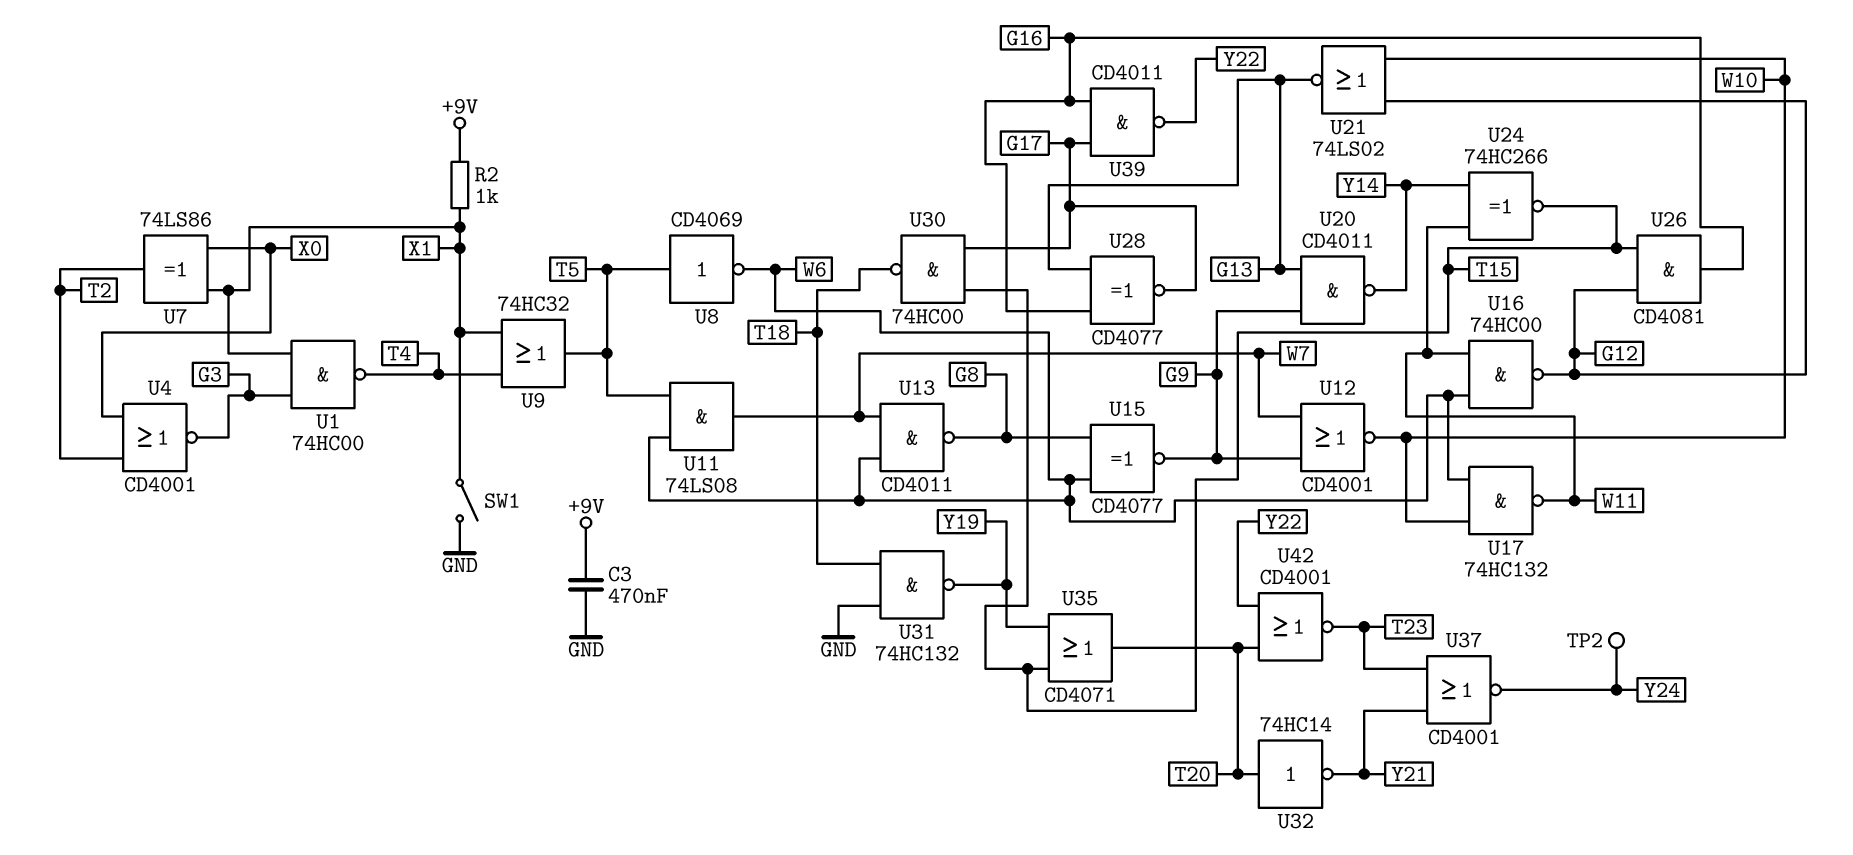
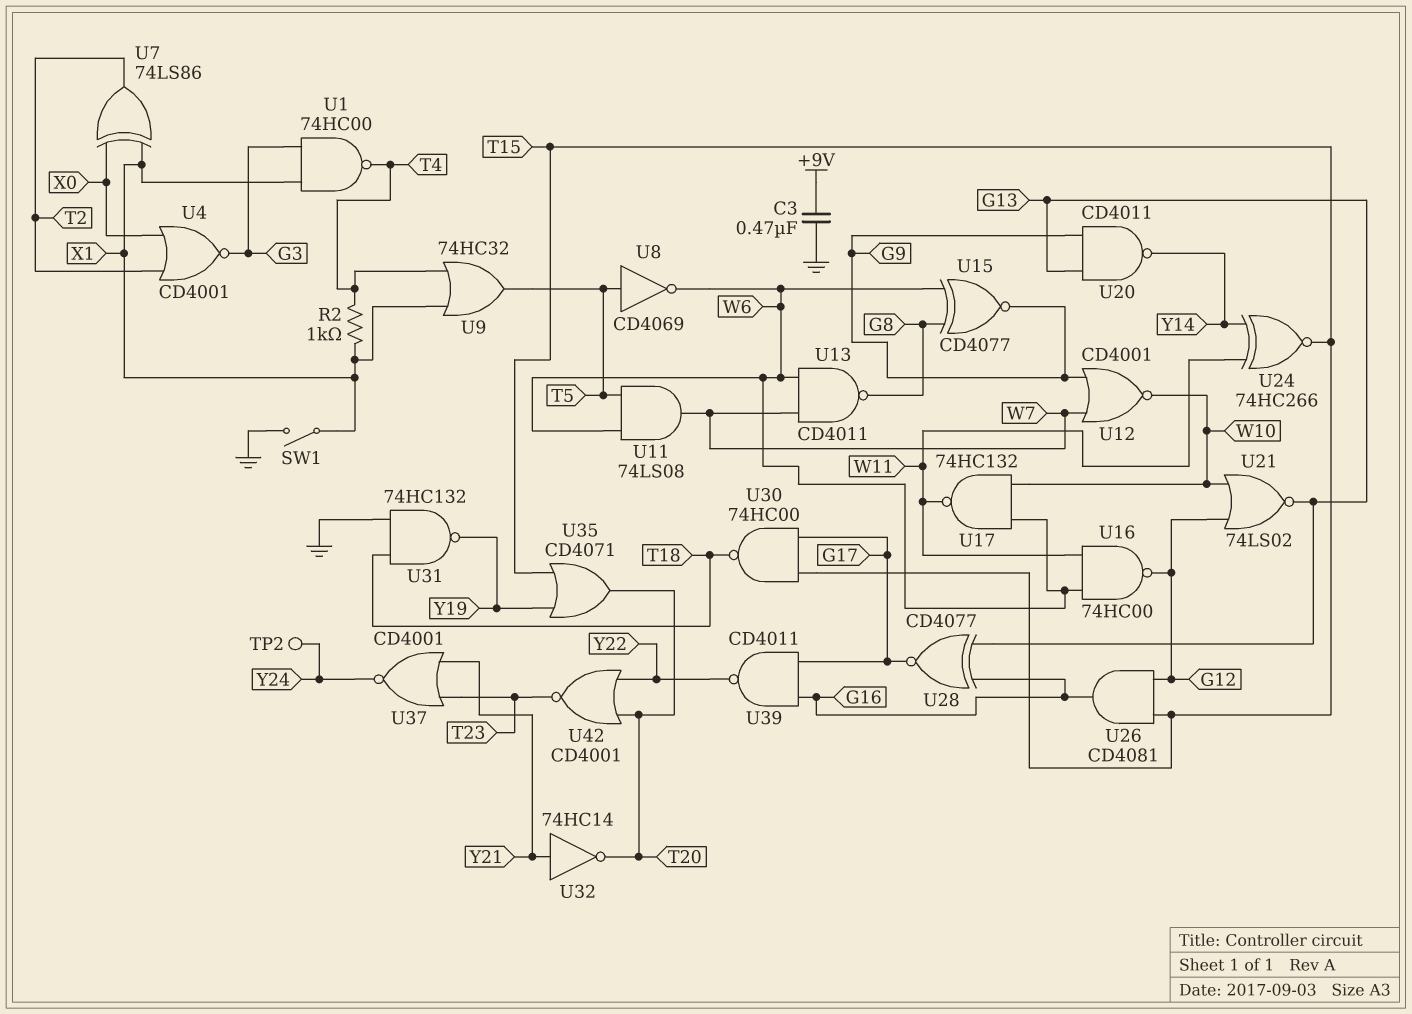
R2: 1k (+9V, X1) -> 1k (T4, X1)
U32: NOT 74HC14 (in T20, out Y21) -> NOT 74HC14 (in Y21, out T20)

